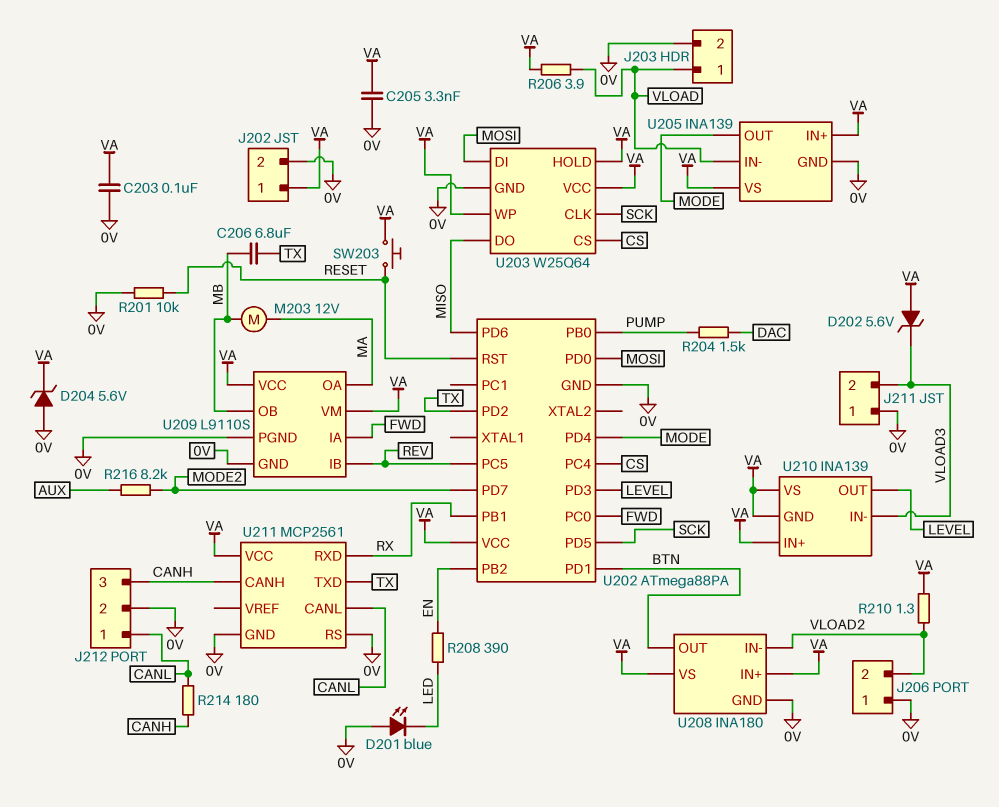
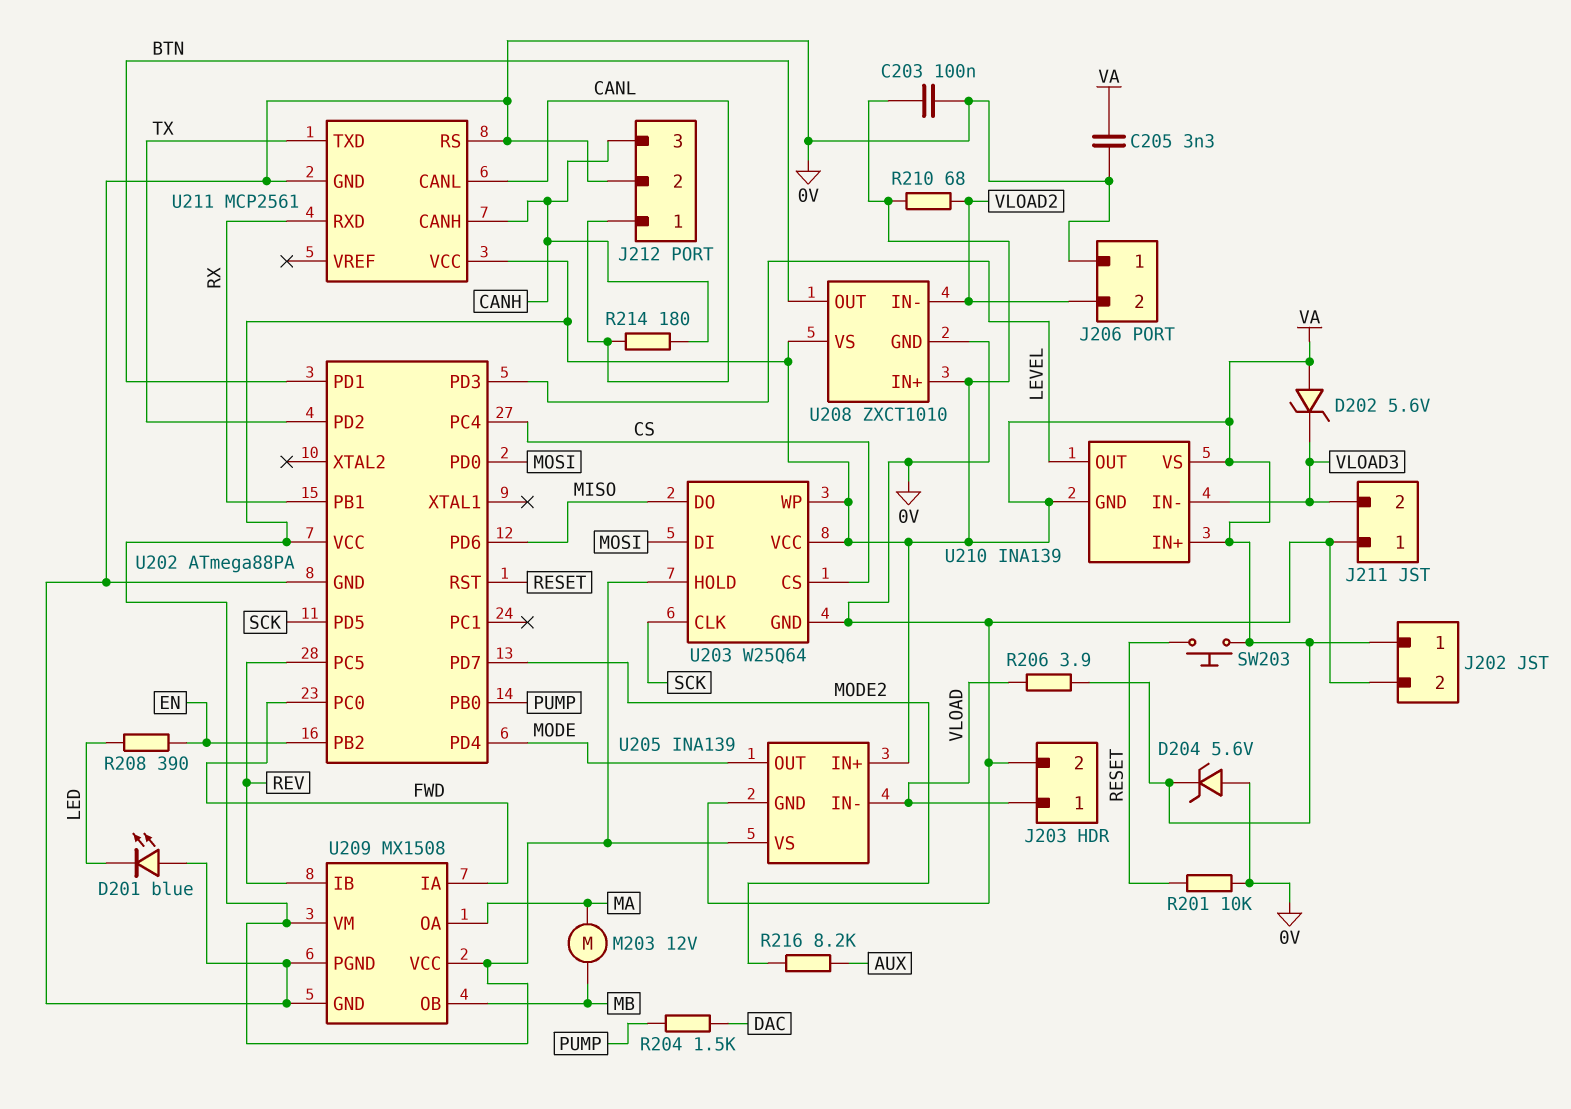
C206: 6.8uF (MB, TX) -> none
R210: 1.3 (VA, VLOAD2) -> 68 (VA, VLOAD2)
U208: INA180 -> ZXCT1010
U209: L9110S -> MX1508

